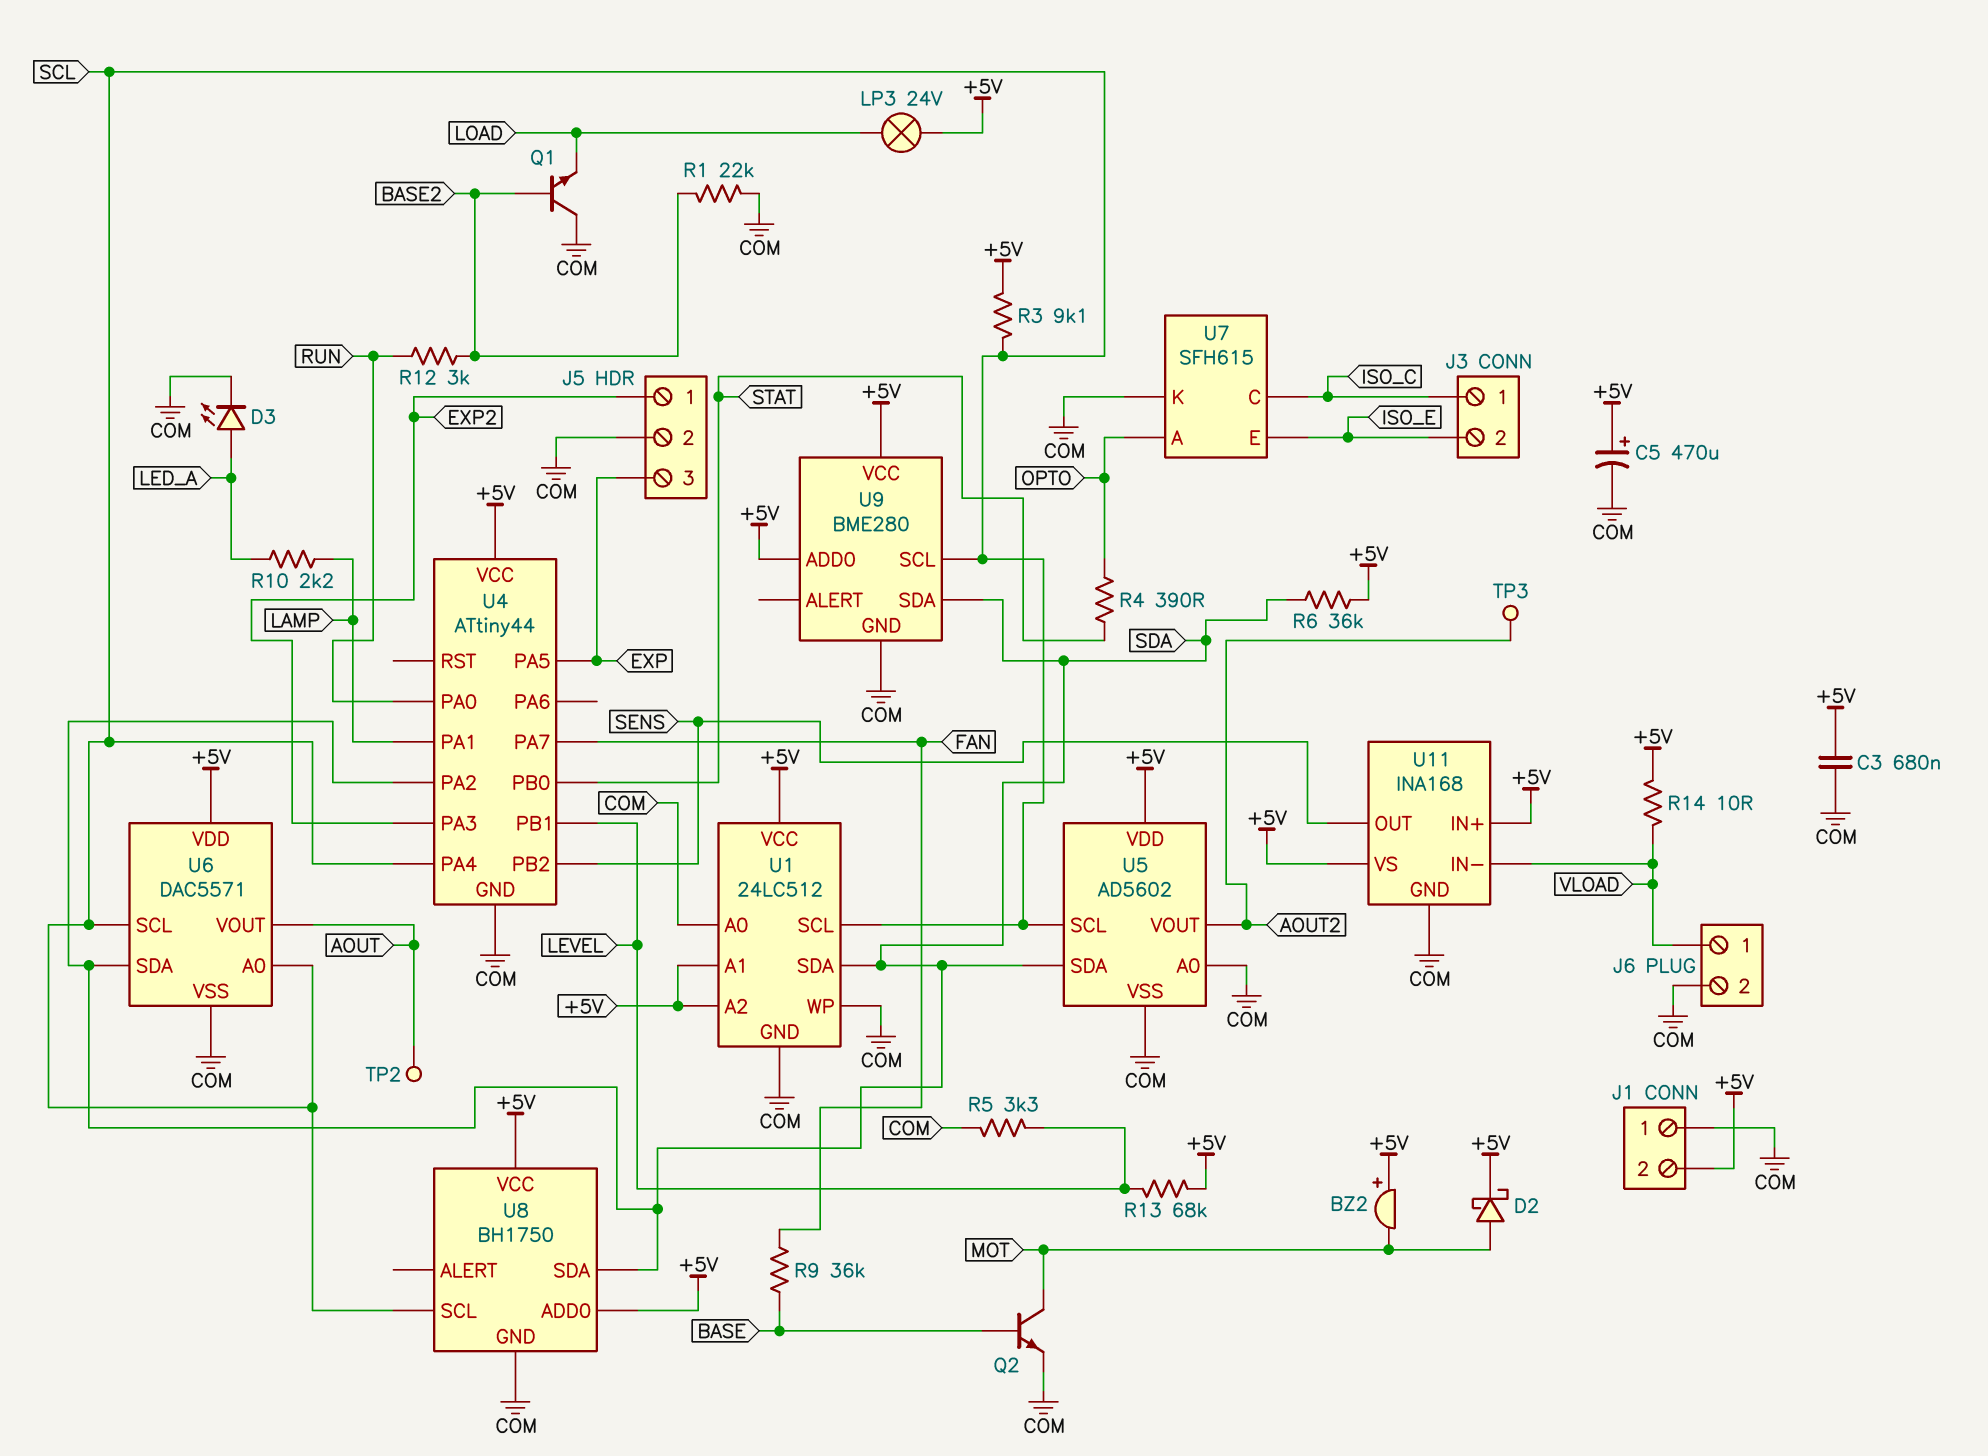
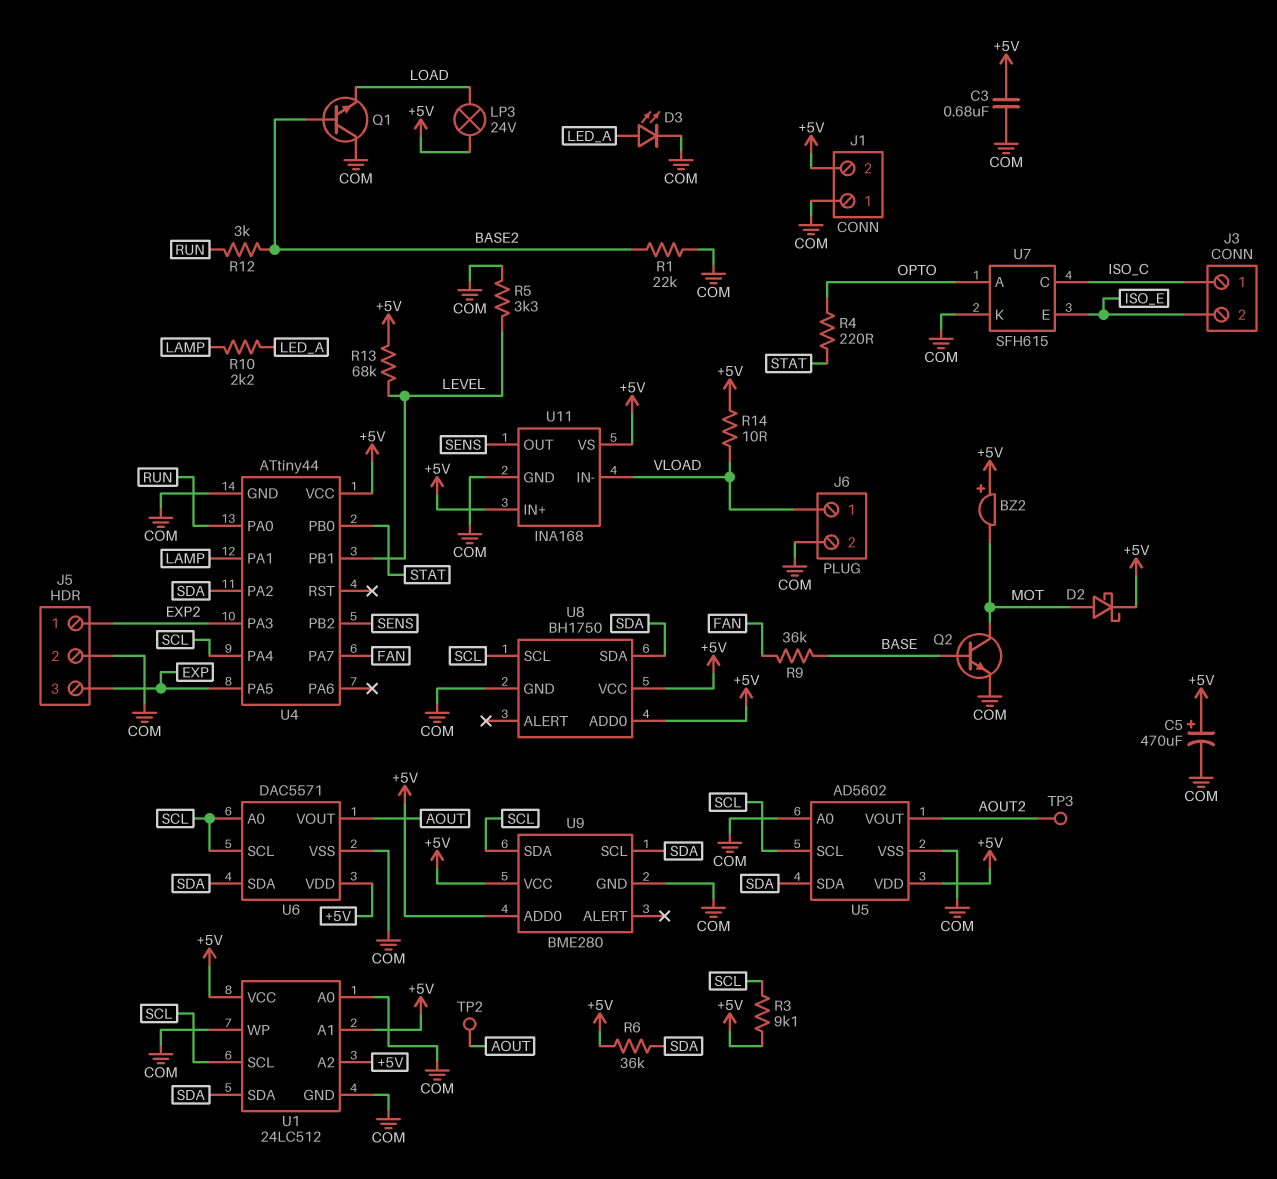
R4: 390 (OPTO, STAT) -> 220 (OPTO, STAT)
U9 pin SCL: SCL -> SDA
U9 pin SDA: SDA -> SCL

